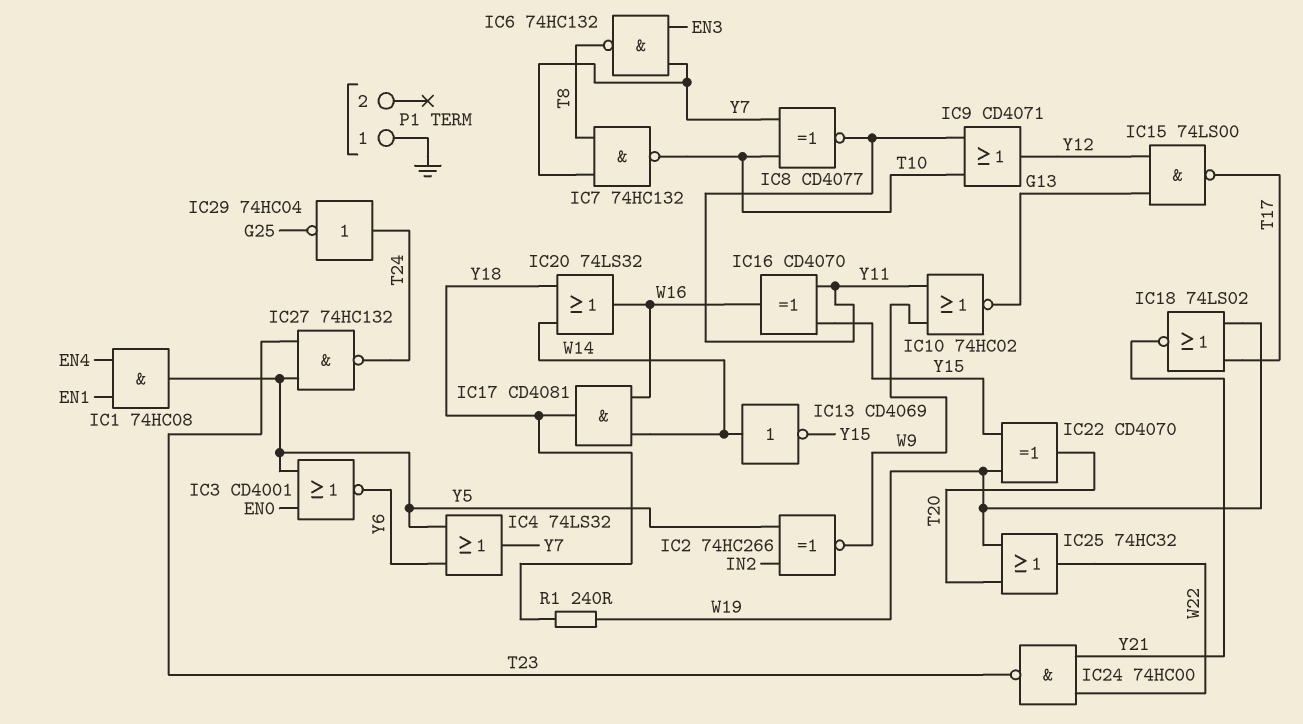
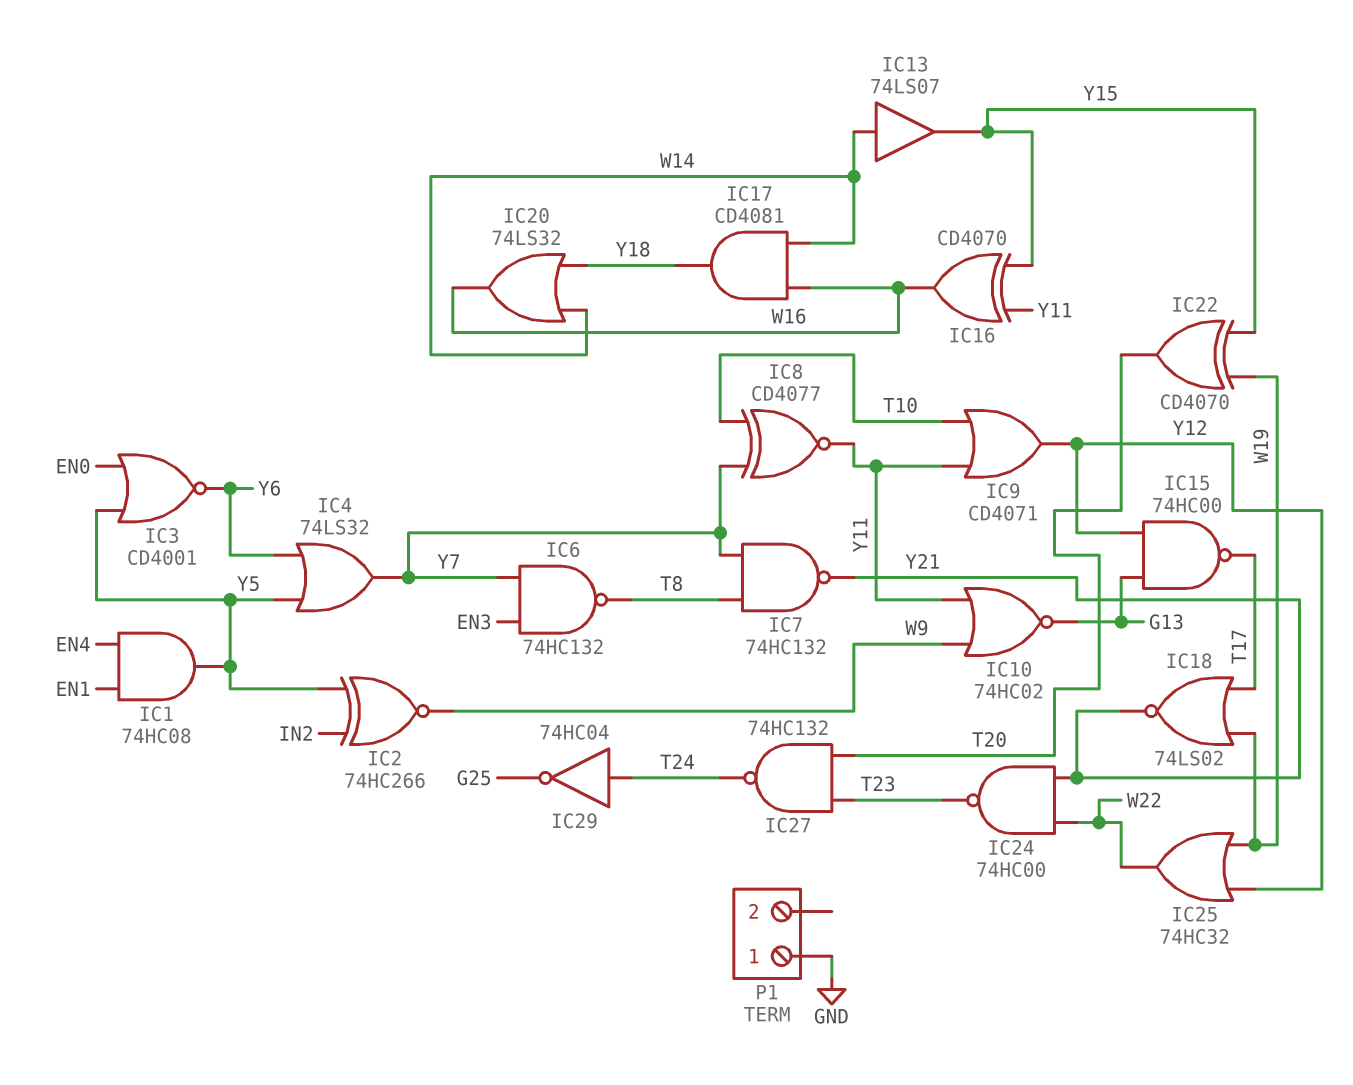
IC7: NAND 74HC132 (in T8, in Y7, out T10) -> NAND 74HC132 (in T8, in Y7, out Y21)
IC13: NOT CD4069 (in W14, out Y15) -> buffer 74LS07 (in W14, out Y15)
IC15: NAND 74LS00 (in G13, in Y12, out T17) -> NAND 74HC00 (in G13, in Y12, out T17)
IC25: OR 74HC32 (in T20, in W19, out W22) -> OR 74HC32 (in W19, in Y12, out W22)
IC27: NAND 74HC132 (in T23, in Y5, out T24) -> NAND 74HC132 (in T20, in T23, out T24)
R1: 240 (W19, Y18) -> none

